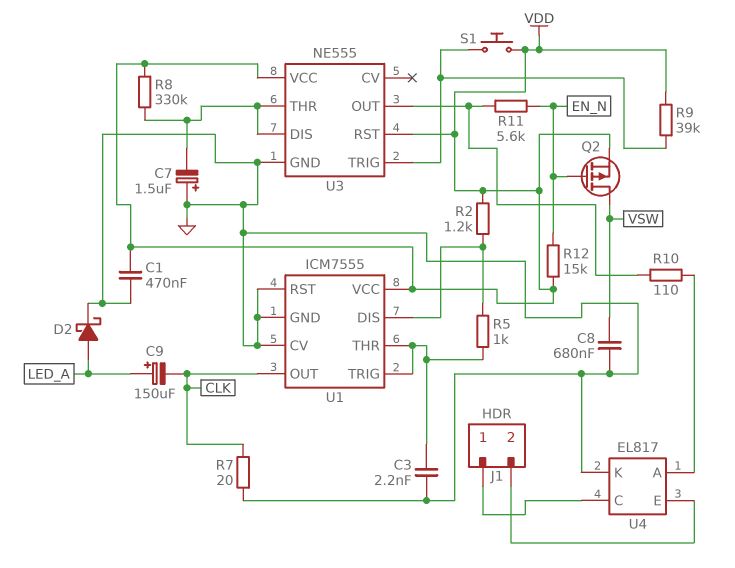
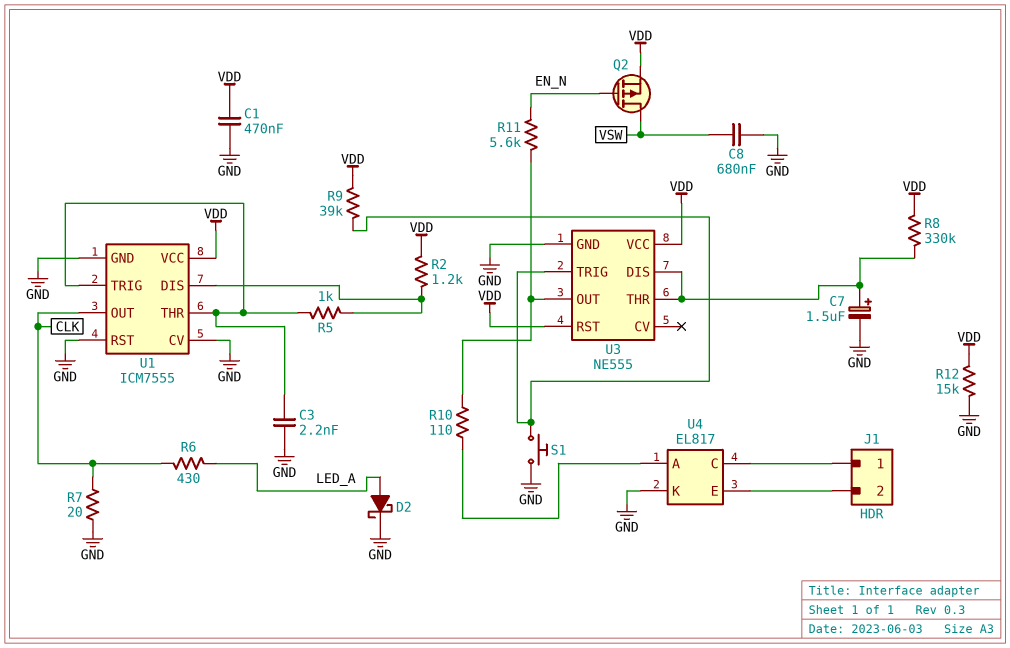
C7: 1.5uF (plus GND, minus U3/DIS) -> 1.5uF (plus U3/DIS, minus GND)
C9: 150uF (plus LED_A, minus CLK) -> none
R6: none -> 430 (CLK, LED_A)
R12: 15k (EN_N, VDD) -> 15k (GND, VDD)
S1: button (U3/TRIG, VDD) -> button (GND, U3/TRIG)

